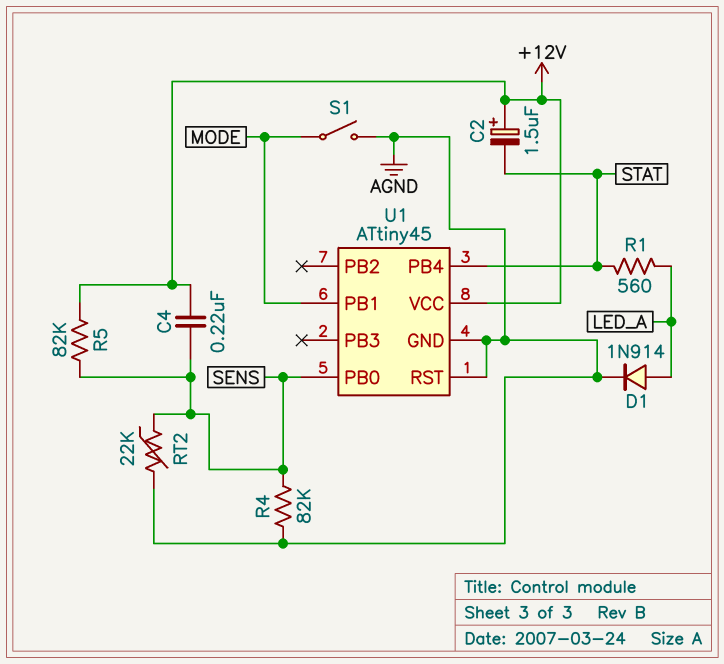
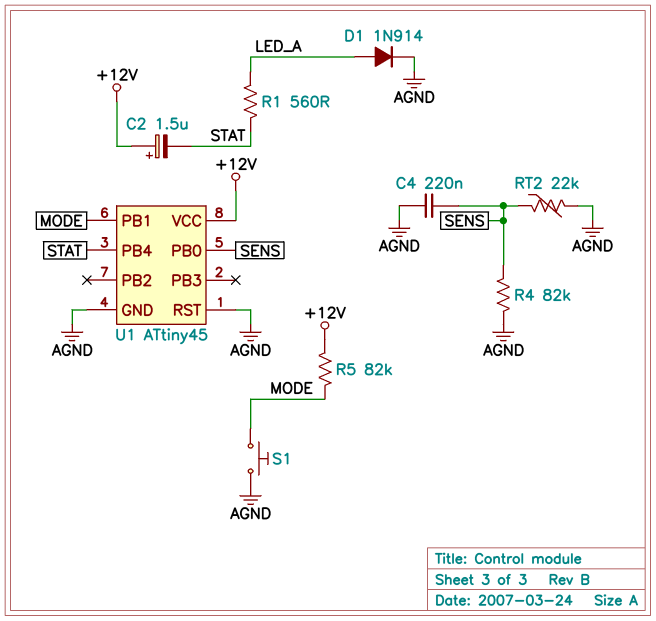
C4: 220nF (+12V, SENS) -> 220nF (AGND, SENS)
R5: 82k (+12V, SENS) -> 82k (+12V, MODE)
S1: switch (AGND, MODE) -> button (AGND, MODE)

